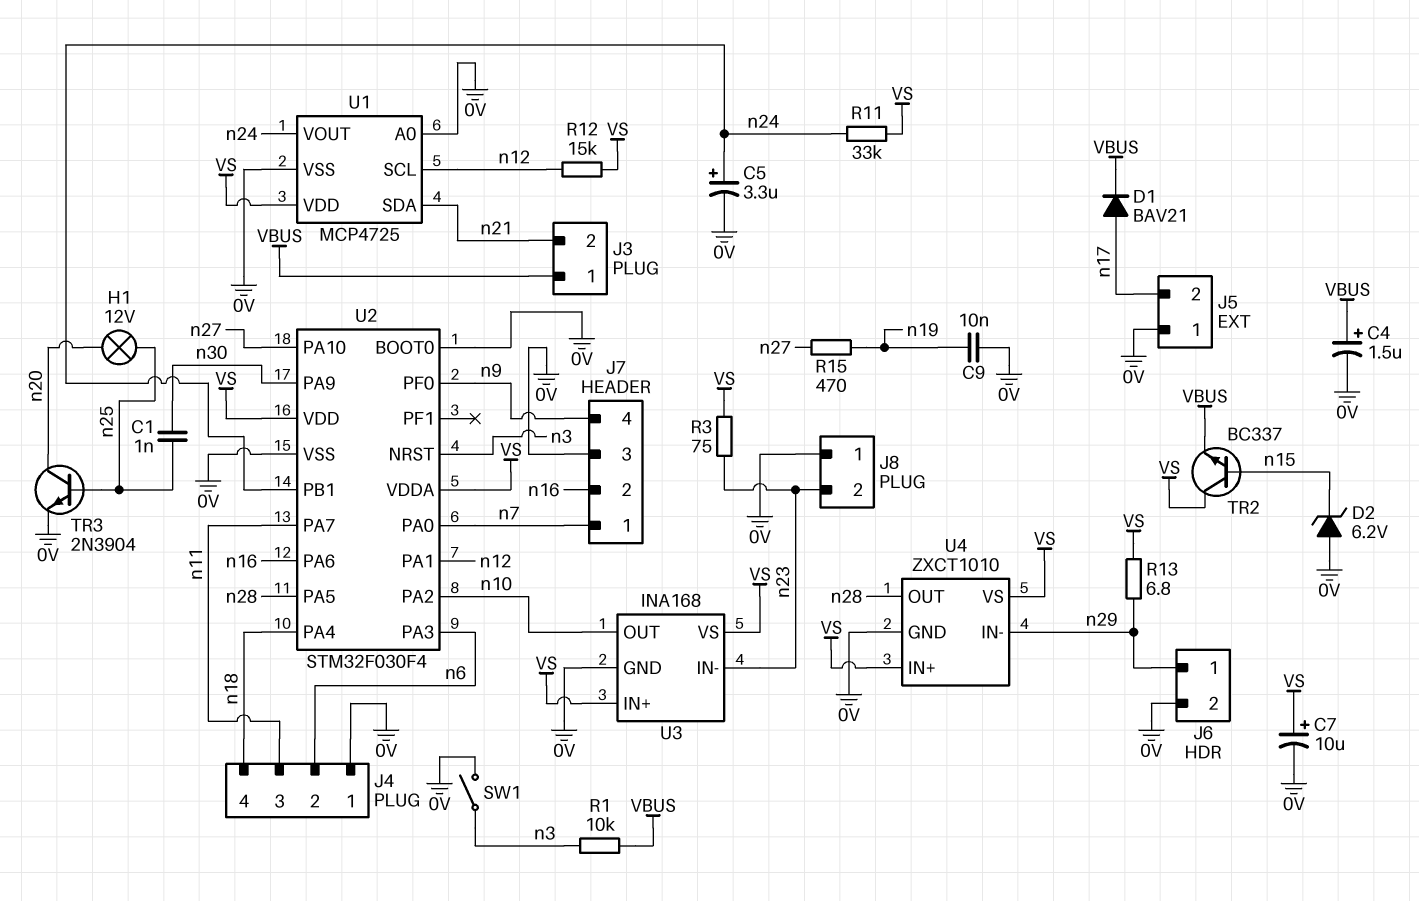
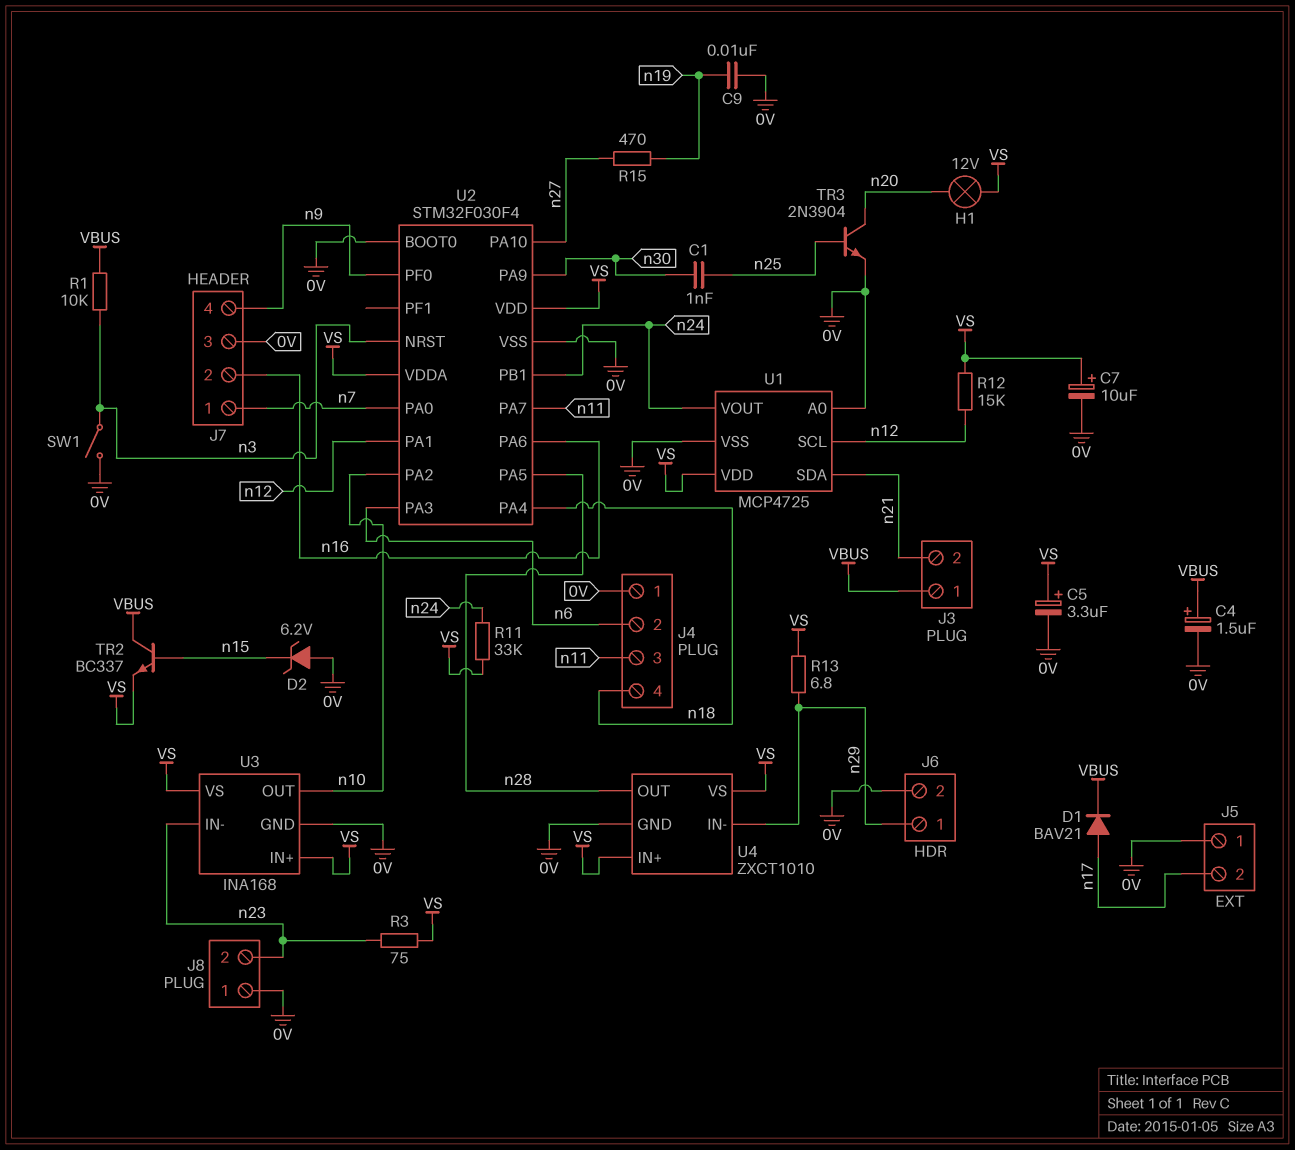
C5: 3.3uF (plus n24, minus 0V) -> 3.3uF (plus VS, minus 0V)
H1: lamp 12V (n20, n25) -> lamp 12V (VS, n20)
TR2: NPN BC337 (B n15, C VS, E VBUS) -> NPN BC337 (B n15, C VBUS, E VS)

